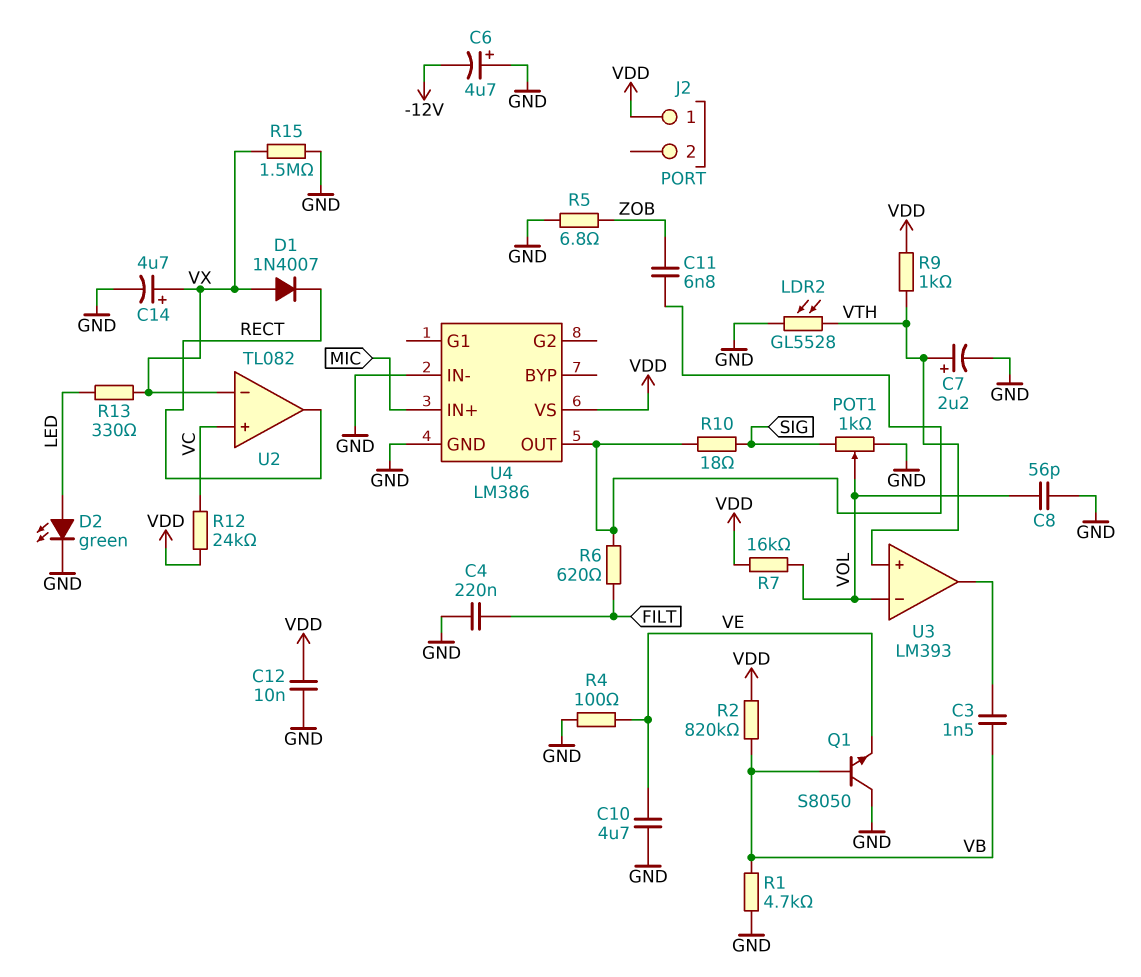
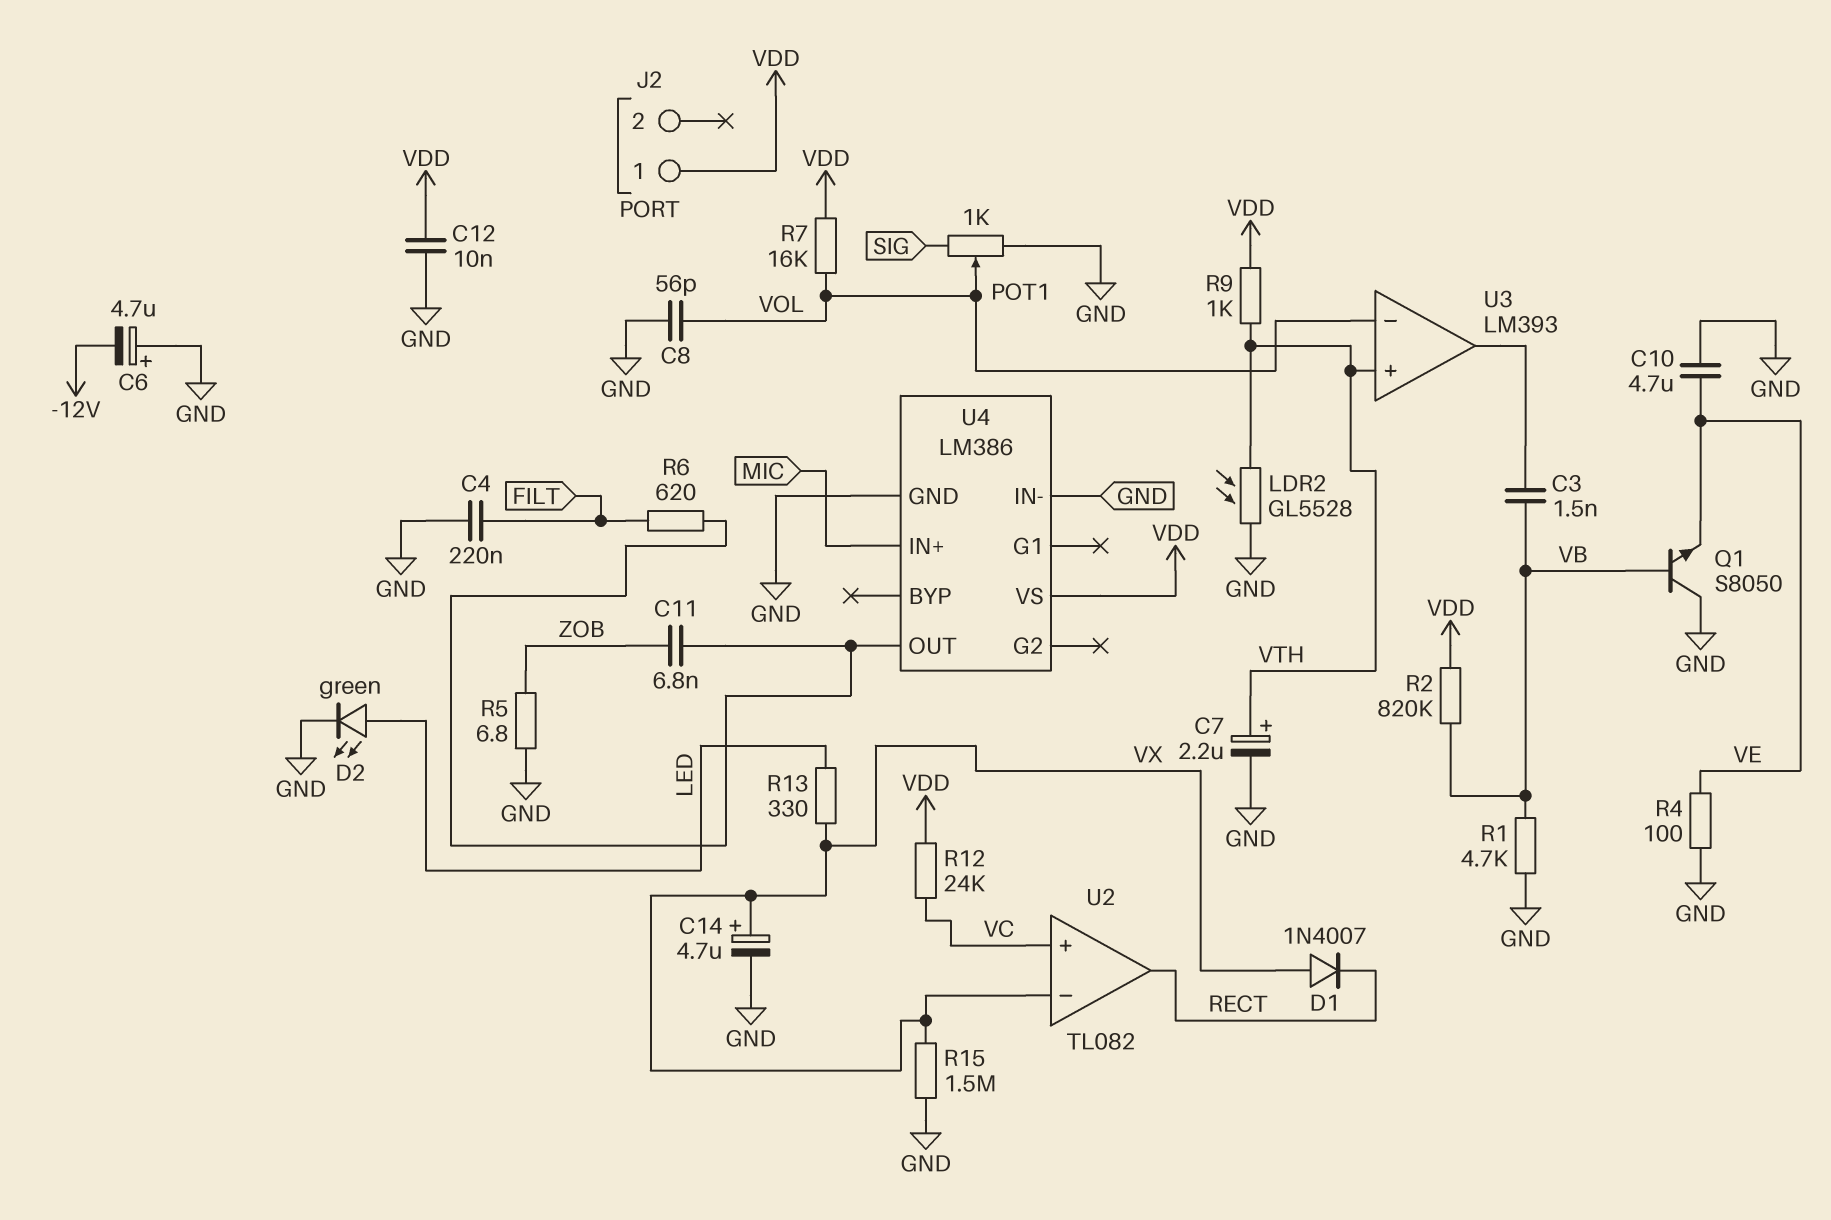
R10: 18 (SIG, U4/OUT) -> none

